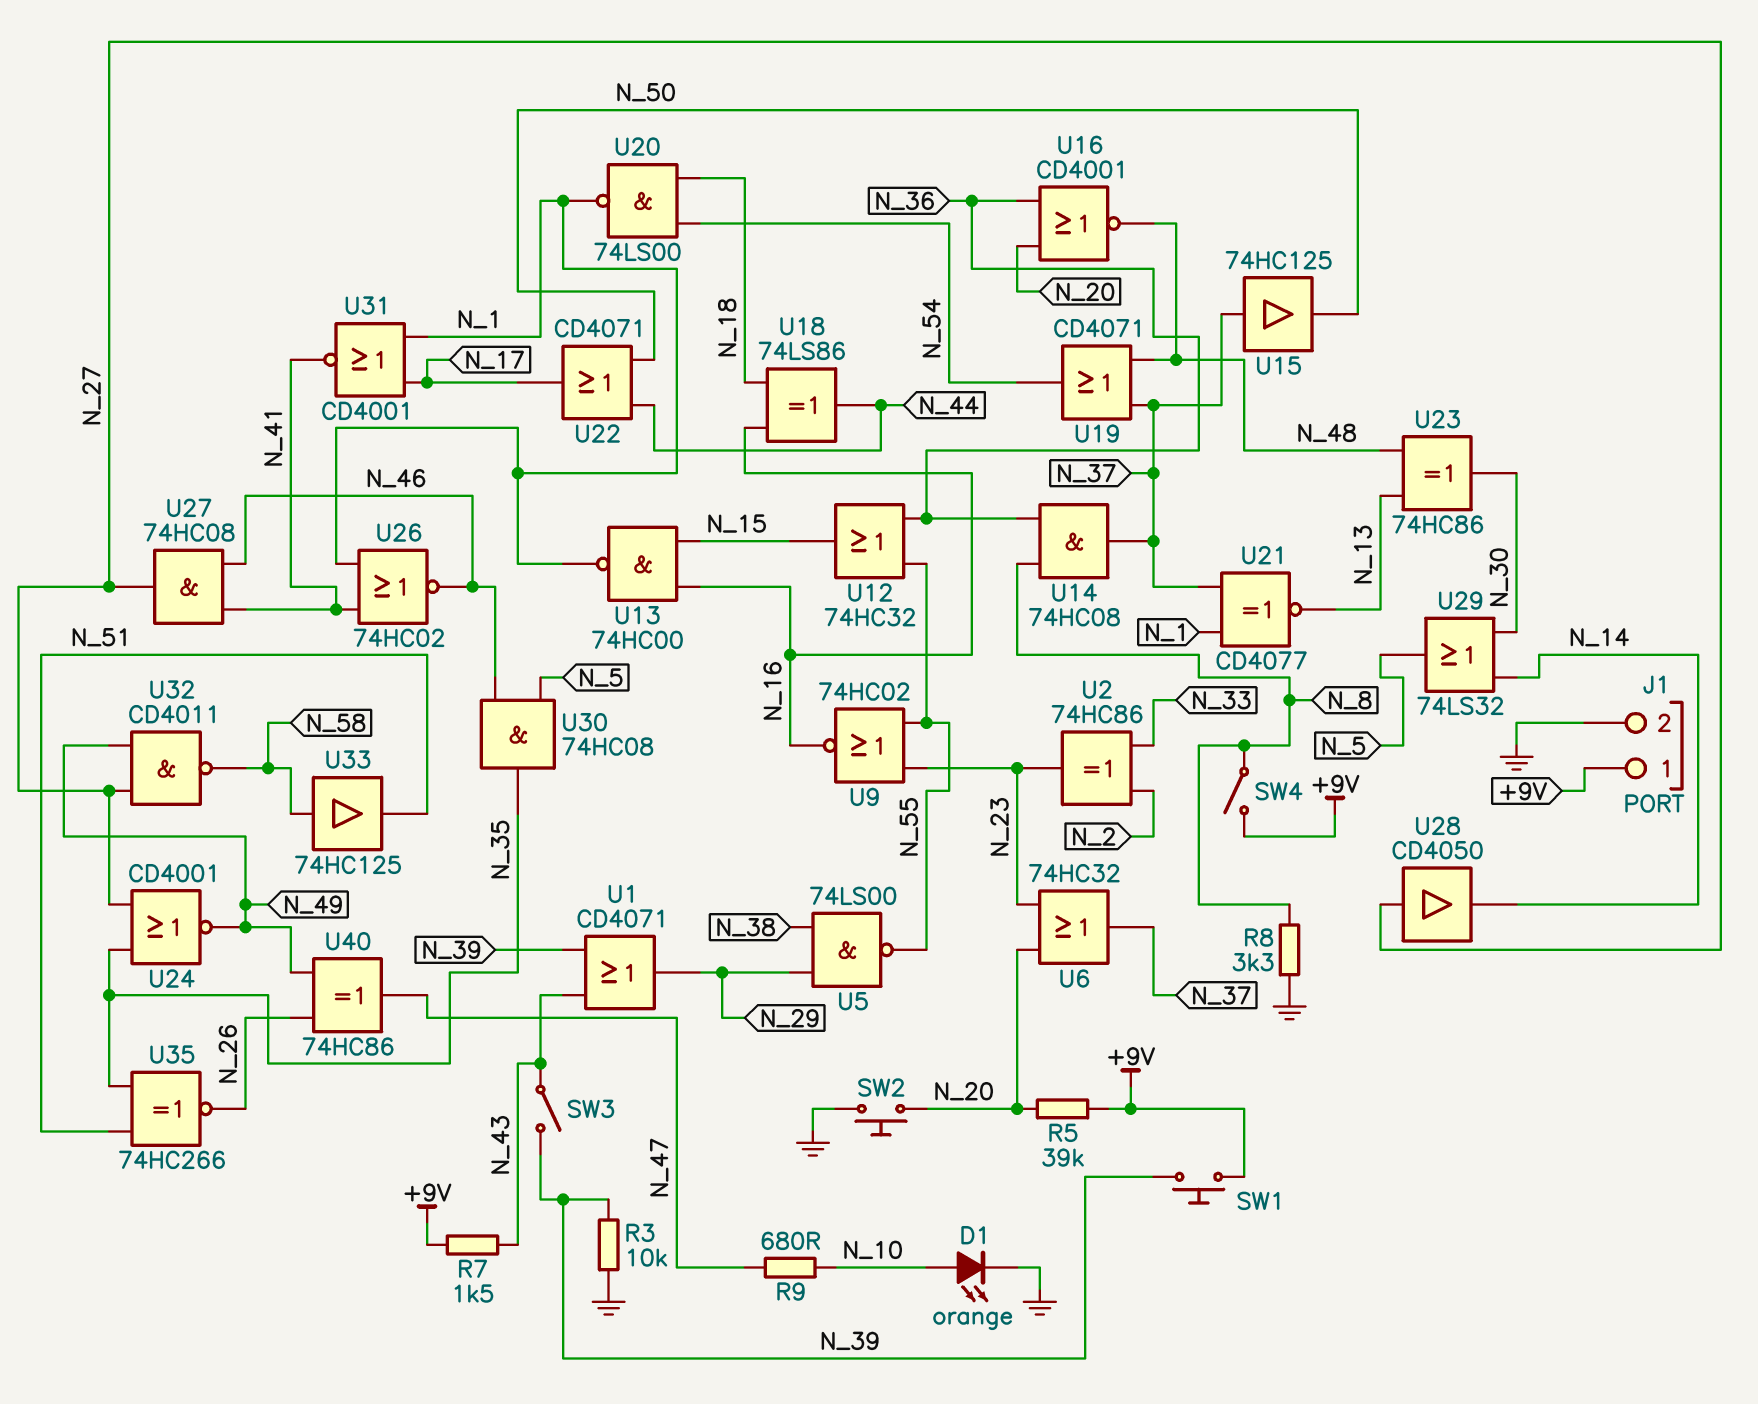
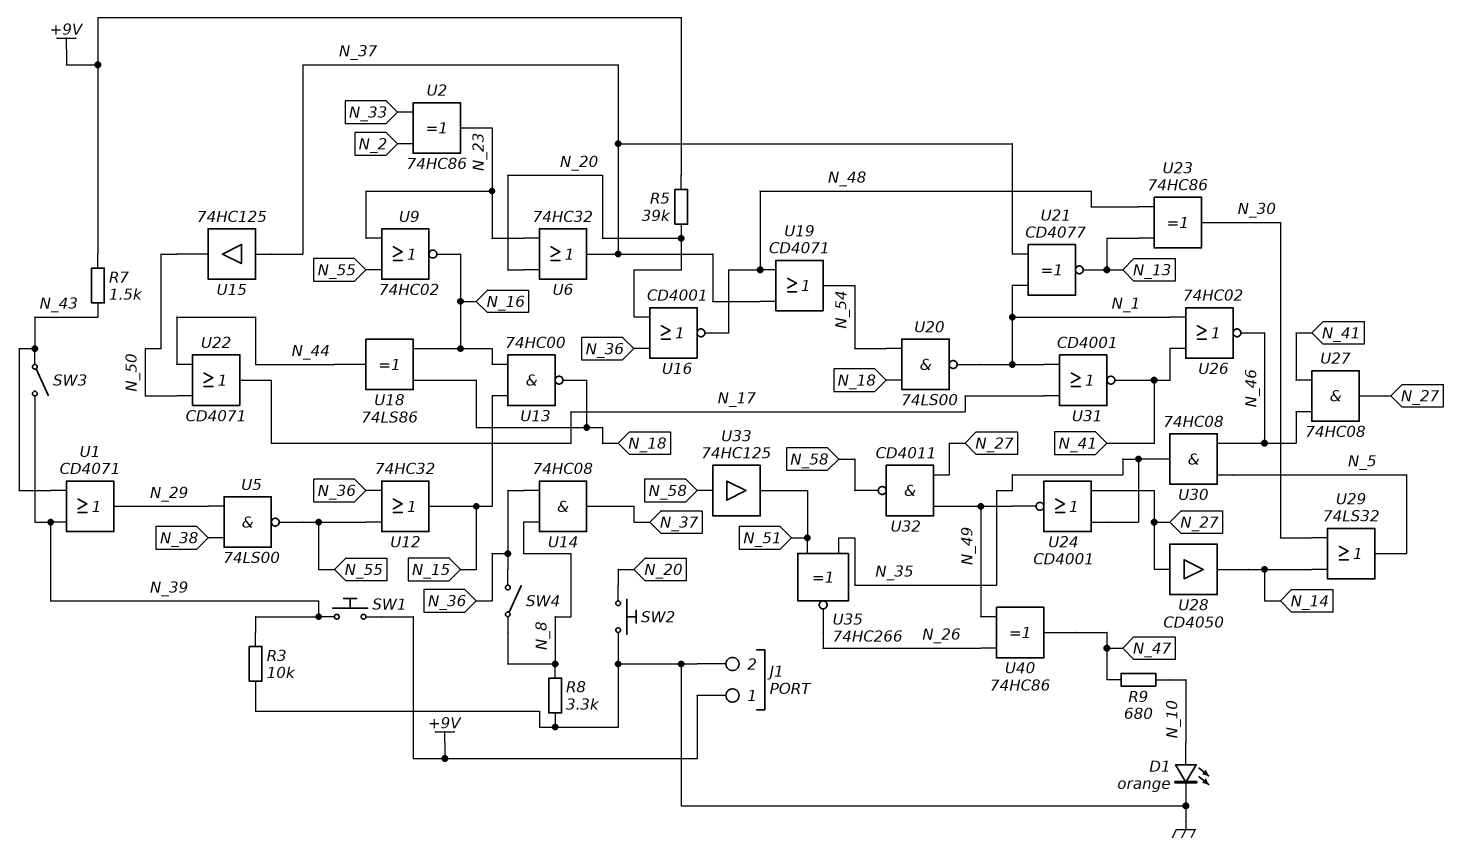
SW4: switch (+9V, N_8) -> switch (N_8, N_36)
U13: NAND 74HC00 (in N_15, in N_16, out N_1) -> NAND 74HC00 (in N_15, in N_16, out N_18)

